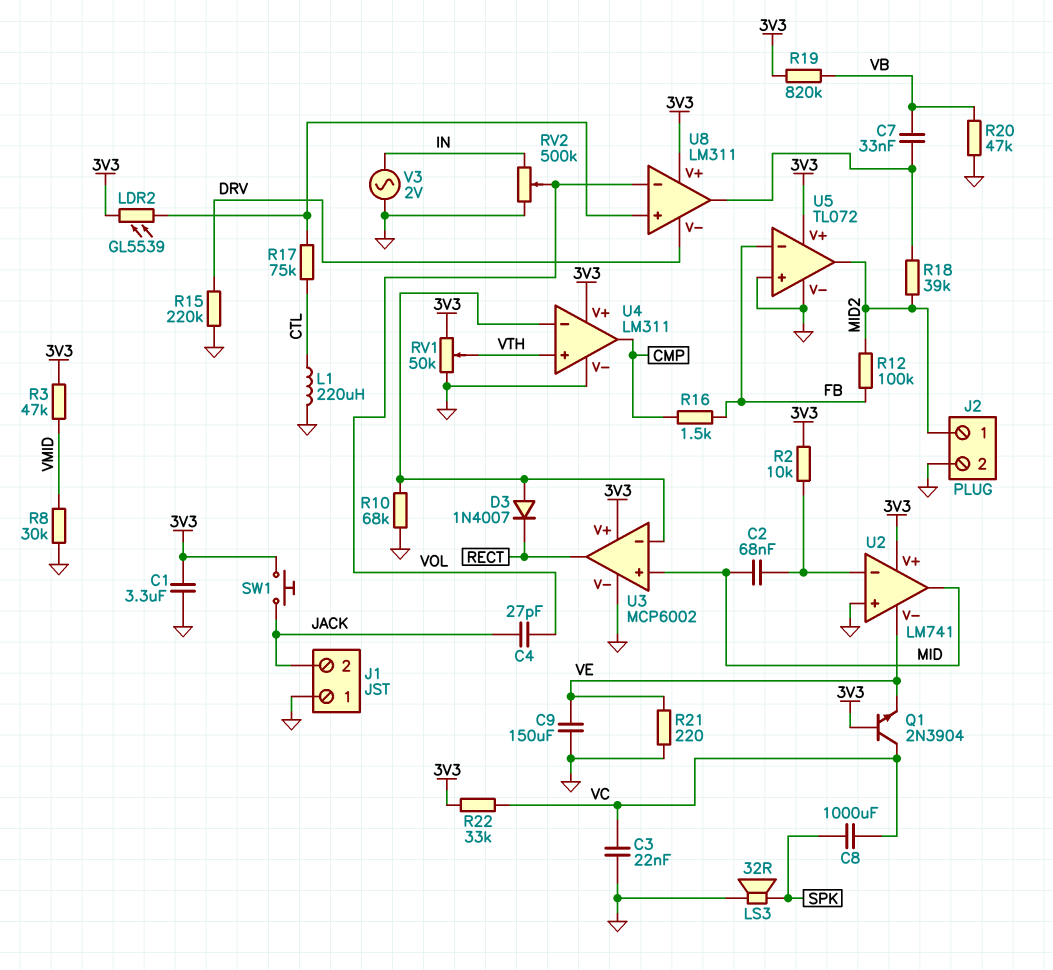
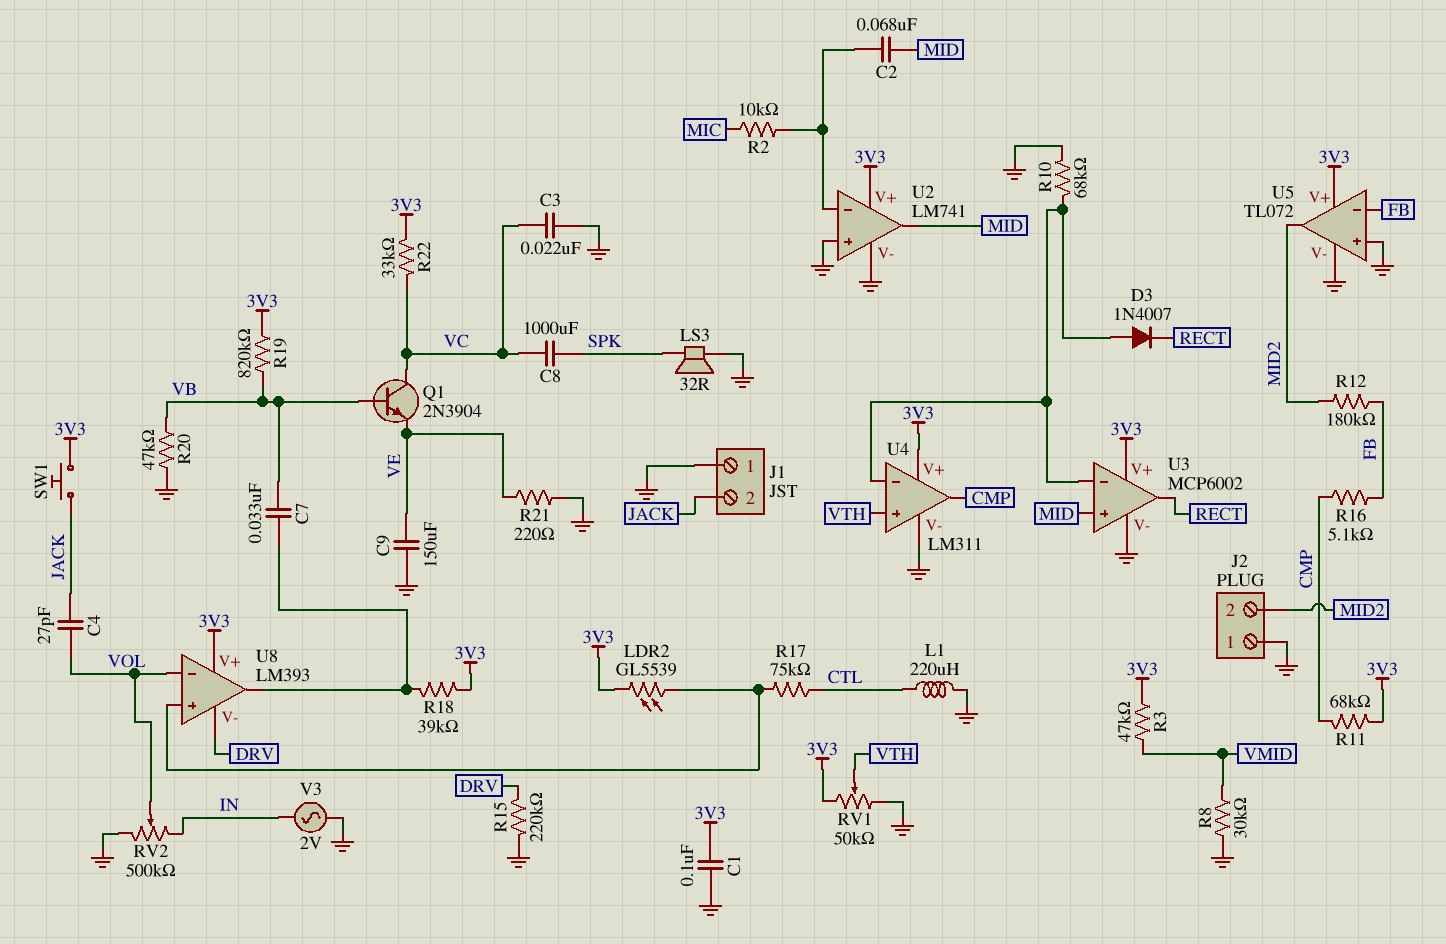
C1: 3.3uF (3V3, GND) -> 100nF (3V3, GND)
J2 pin 1: MID2 -> GND
J2 pin 2: GND -> MID2
Q1: NPN 2N3904 (B 3V3, C VC, E VE) -> NPN 2N3904 (B VB, C VC, E VE)
R2: 10k (3V3, U2/in-) -> 10k (MIC, U2/in-)
R11: none -> 68k (3V3, CMP)
R12: 100k (FB, MID2) -> 180k (FB, MID2)
R16: 1.5k (CMP, FB) -> 5.1k (CMP, FB)
R18: 39k (MID2, U8/out) -> 39k (3V3, U8/out)
U2 pin V-: VE -> GND
U8: LM311 -> LM393

